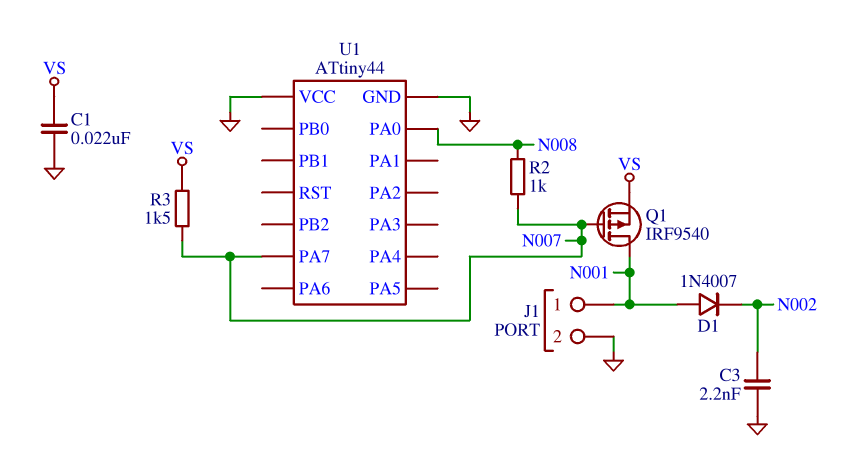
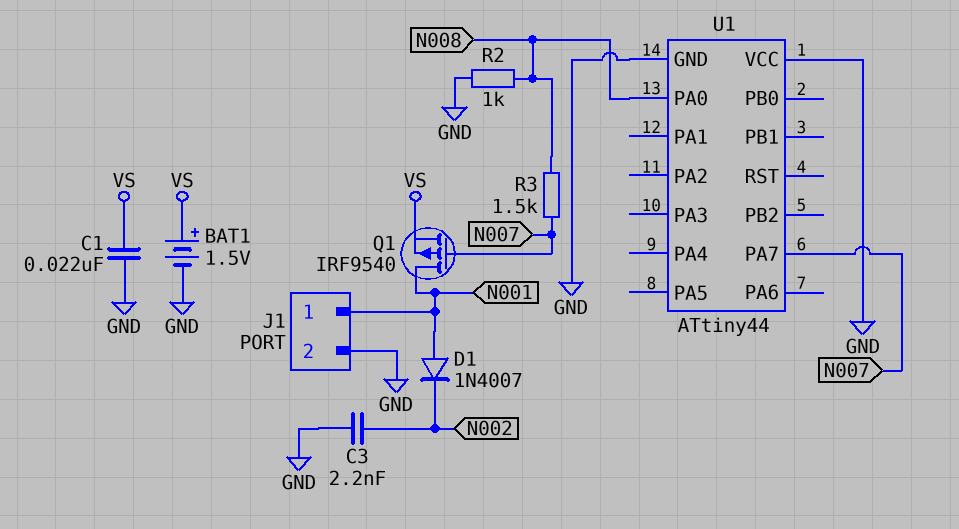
BAT1: none -> 1.5V (plus VS, minus GND)
R2: 1k (N007, N008) -> 1k (GND, N008)
R3: 1.5k (N007, VS) -> 1.5k (N007, N008)

